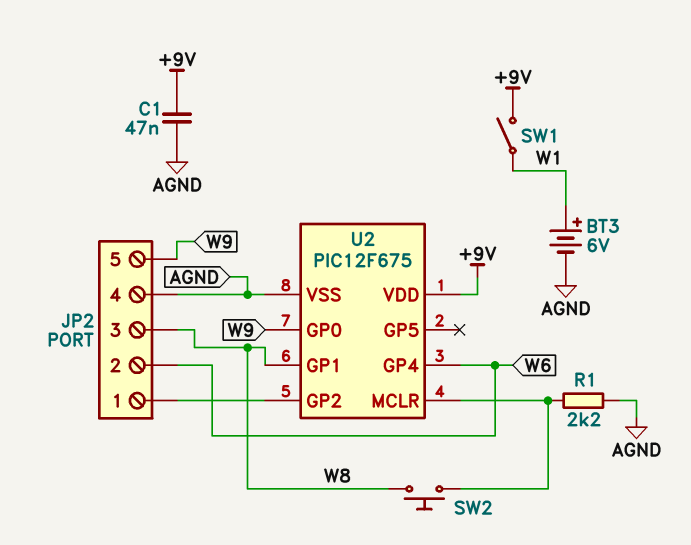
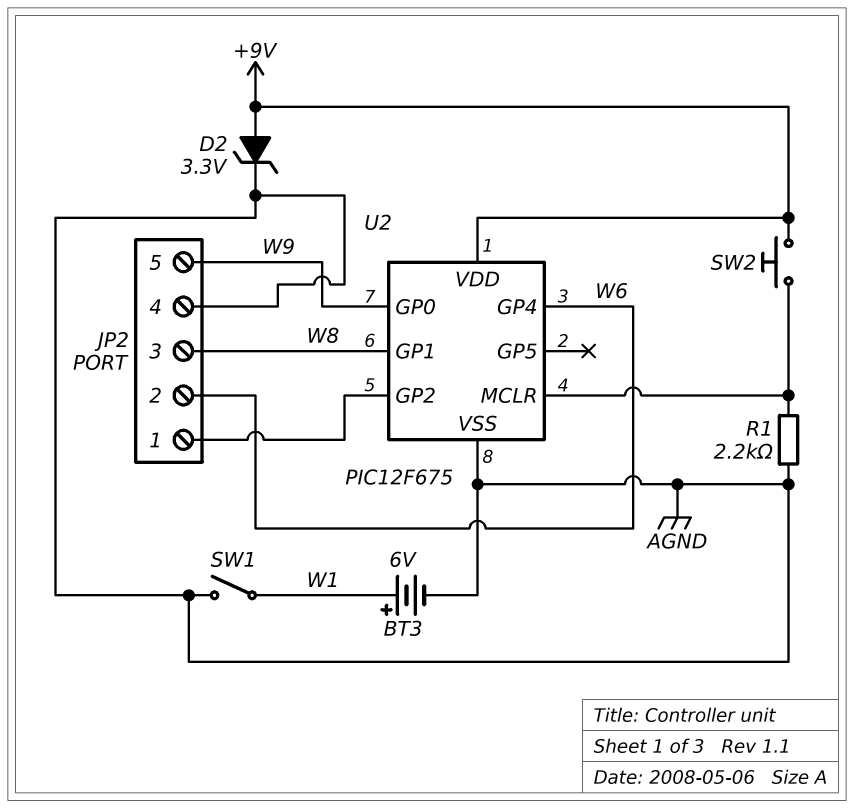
C1: 47nF (+9V, AGND) -> none
D2: none -> zener 3.3V (A +9V, K AGND)
SW1: switch (+9V, W1) -> switch (AGND, W1)
SW2: button (U2/MCLR, W8) -> button (+9V, U2/MCLR)

